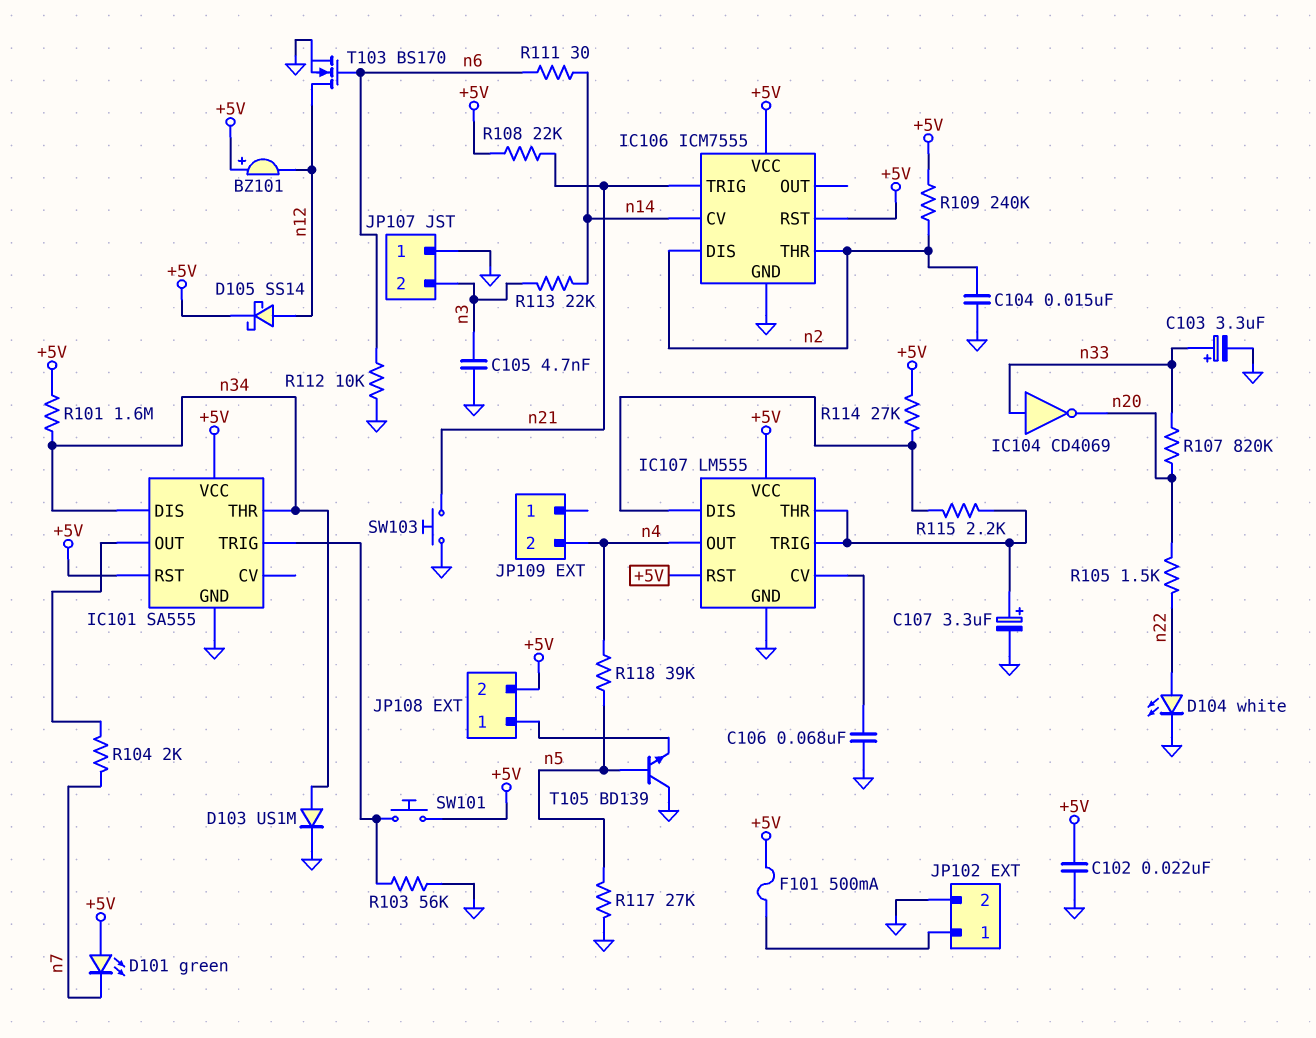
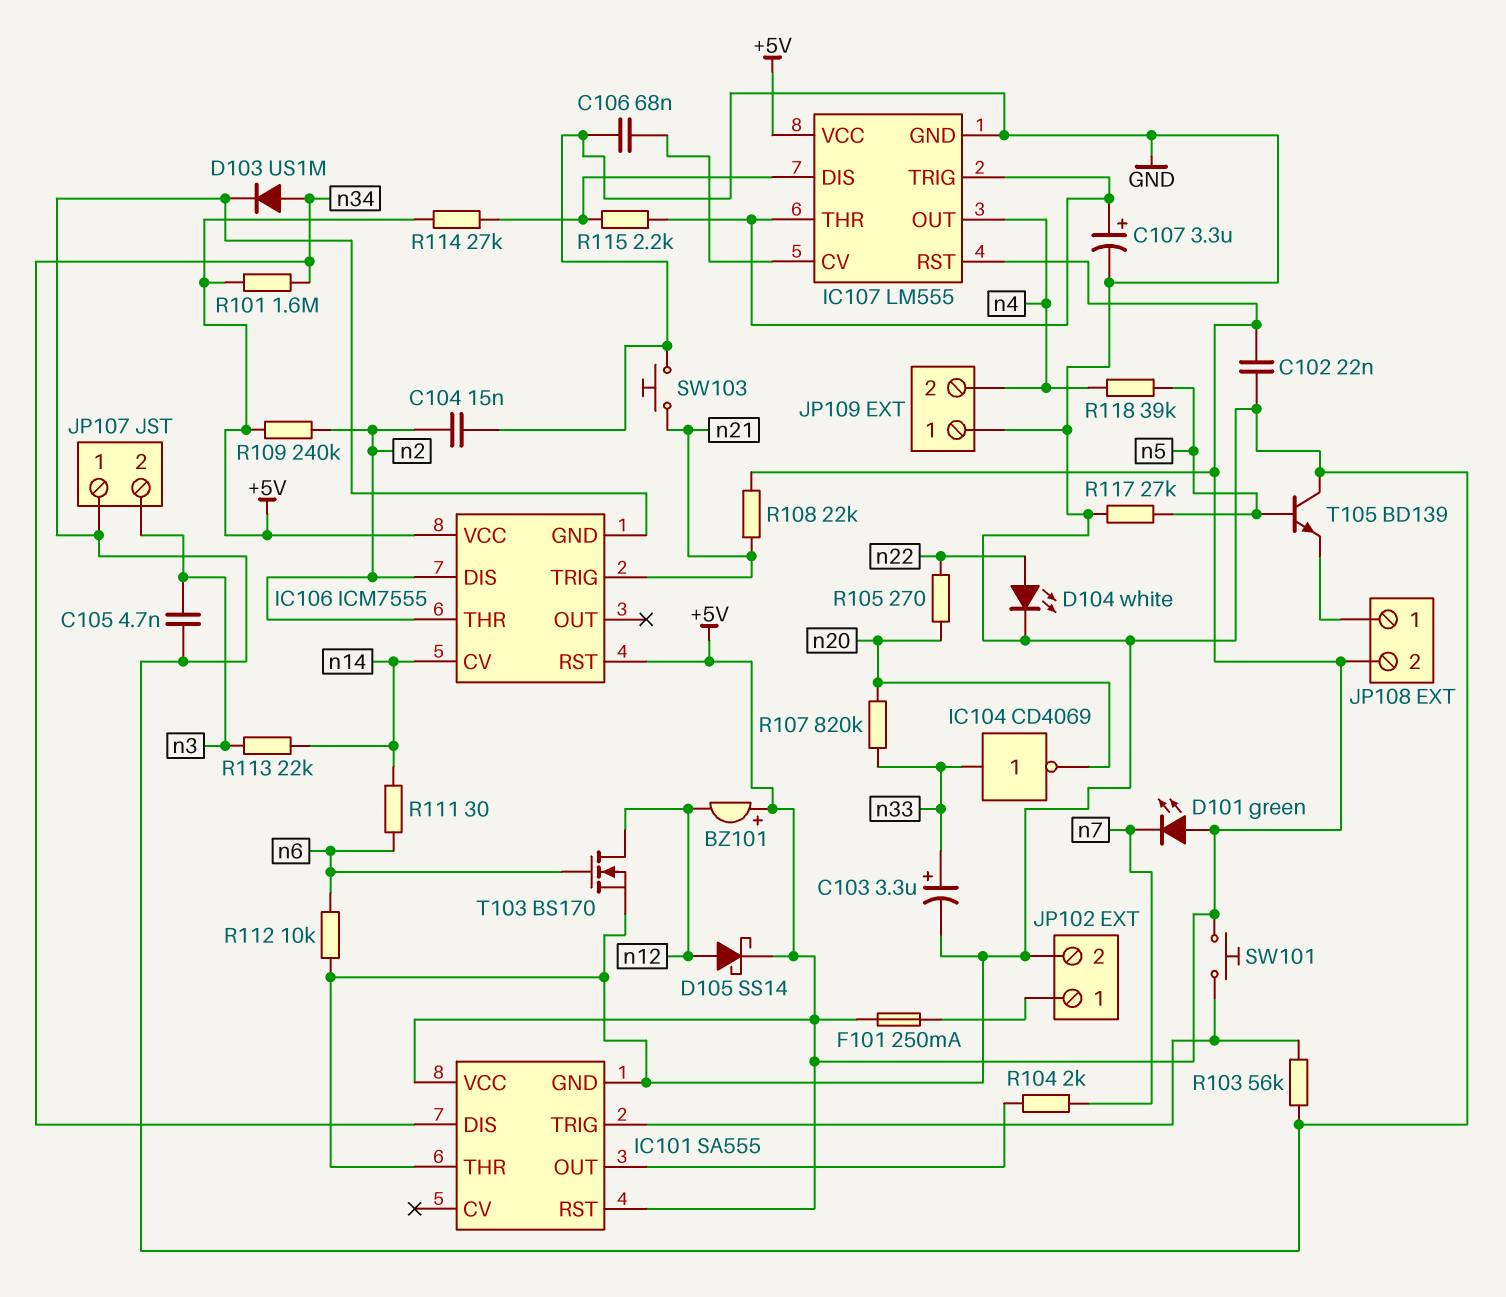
F101: 500mA (+5V, JP102/1) -> 250mA (+5V, JP102/1)
IC101 pin THR: n34 -> GND
JP109 pin 1: none -> GND
R105: 1.5k (n20, n22) -> 270 (n20, n22)

